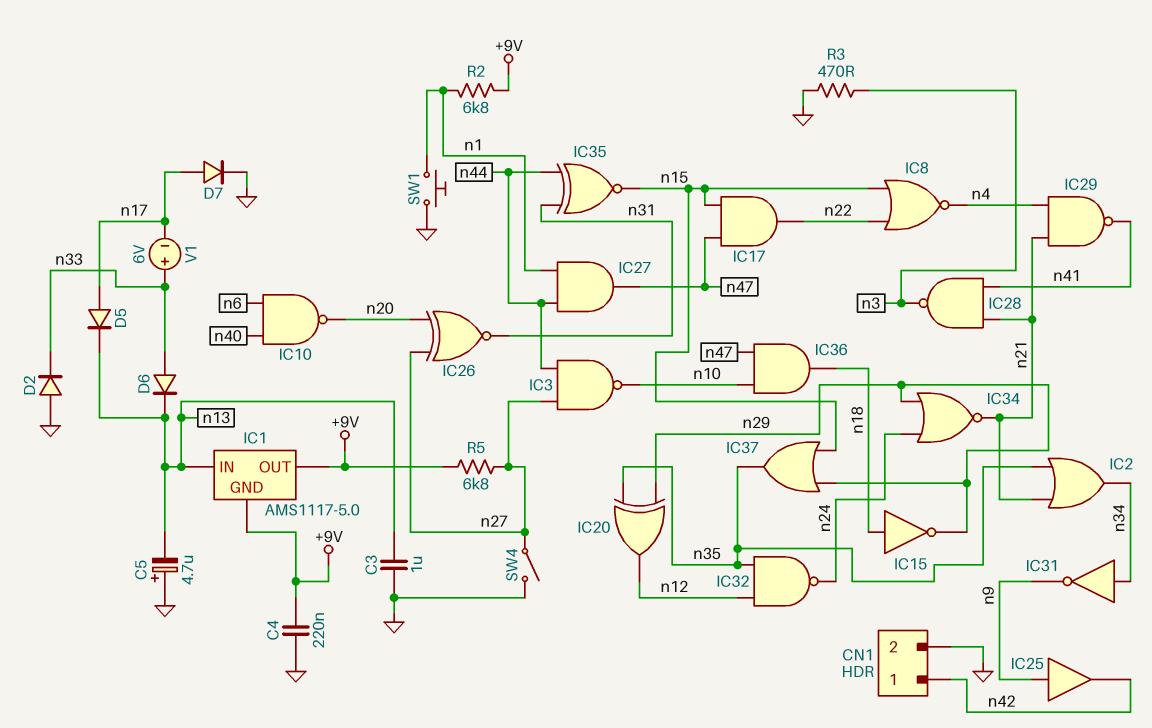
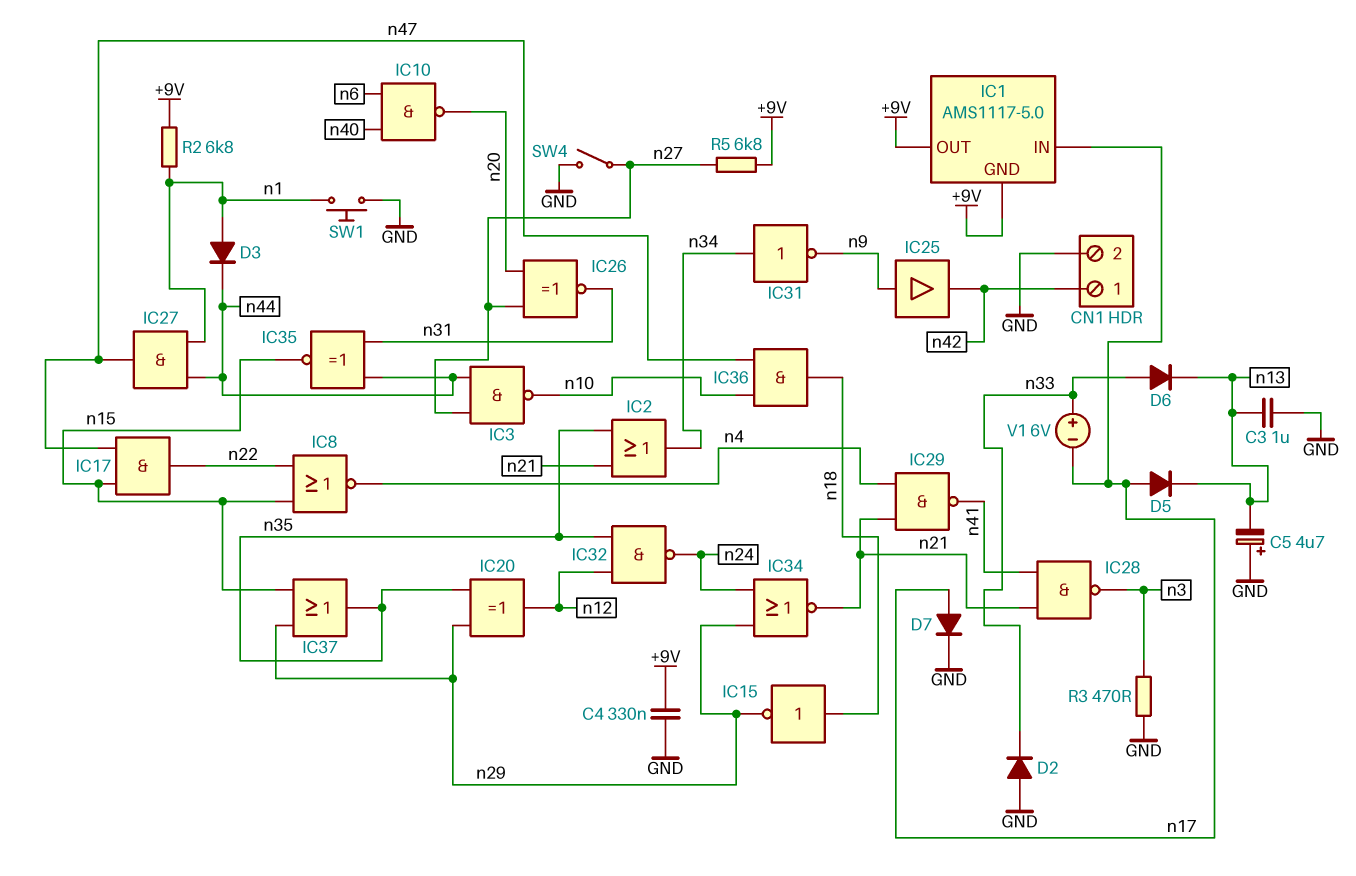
C4: 220nF (+9V, GND) -> 330nF (+9V, GND)
D3: none -> diode (A n1, K n44)
IC1 pin IN: n13 -> n17

